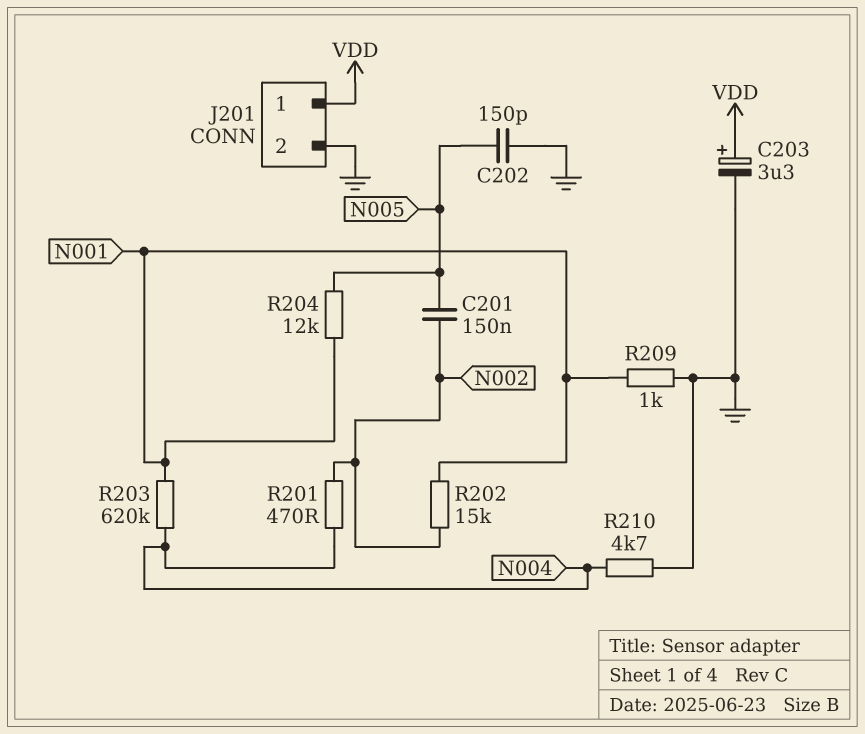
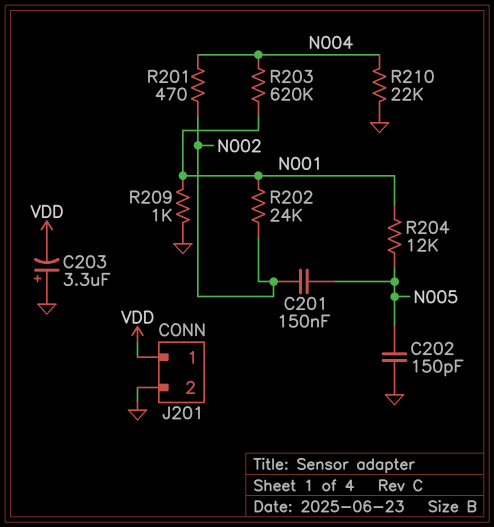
C203: 3.3uF (plus VDD, minus GND) -> 3.3uF (plus GND, minus VDD)
R202: 15k (N001, N002) -> 24k (N001, N002)
R210: 4.7k (GND, N004) -> 22k (GND, N004)

